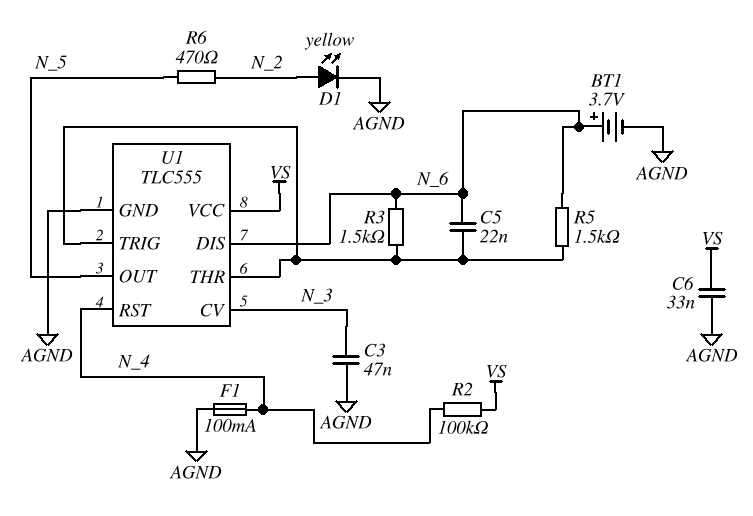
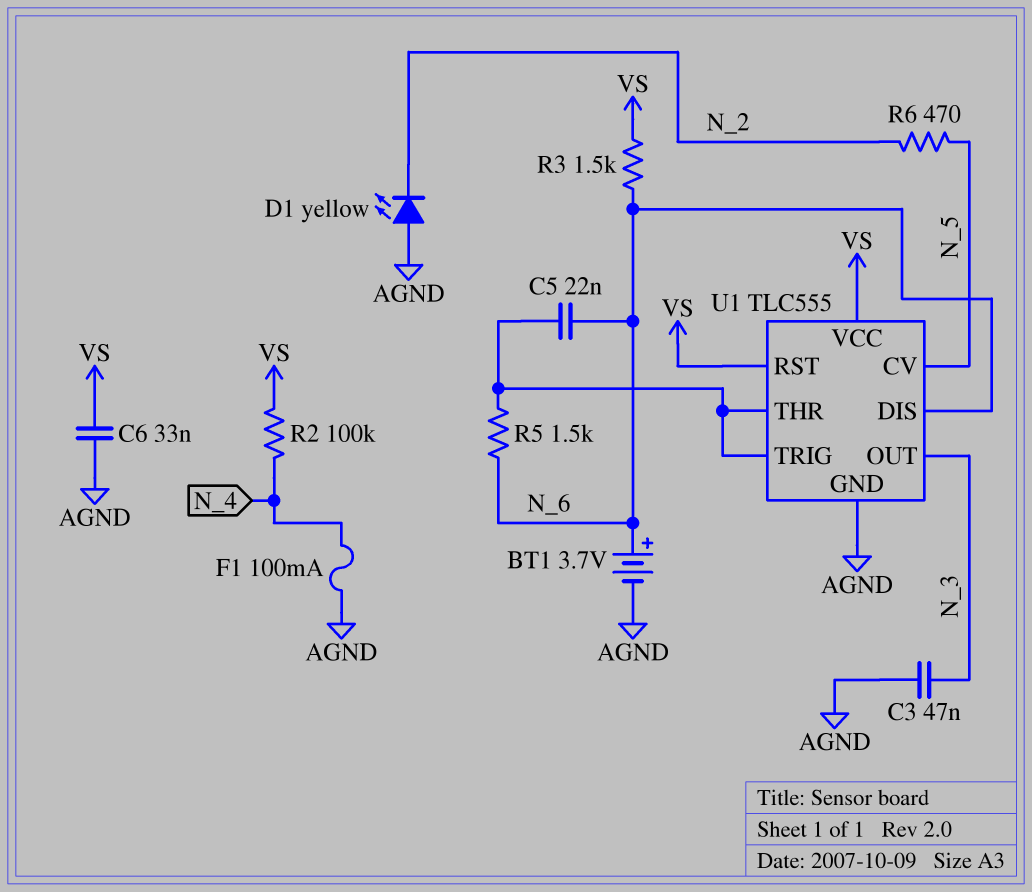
D1: LED yellow (A N_2, K AGND) -> LED yellow (A AGND, K N_2)
R3: 1.5k (N_6, U1/THR) -> 1.5k (N_6, VS)
U1 pin CV: N_3 -> N_5
U1 pin OUT: N_5 -> N_3
U1 pin RST: N_4 -> VS

